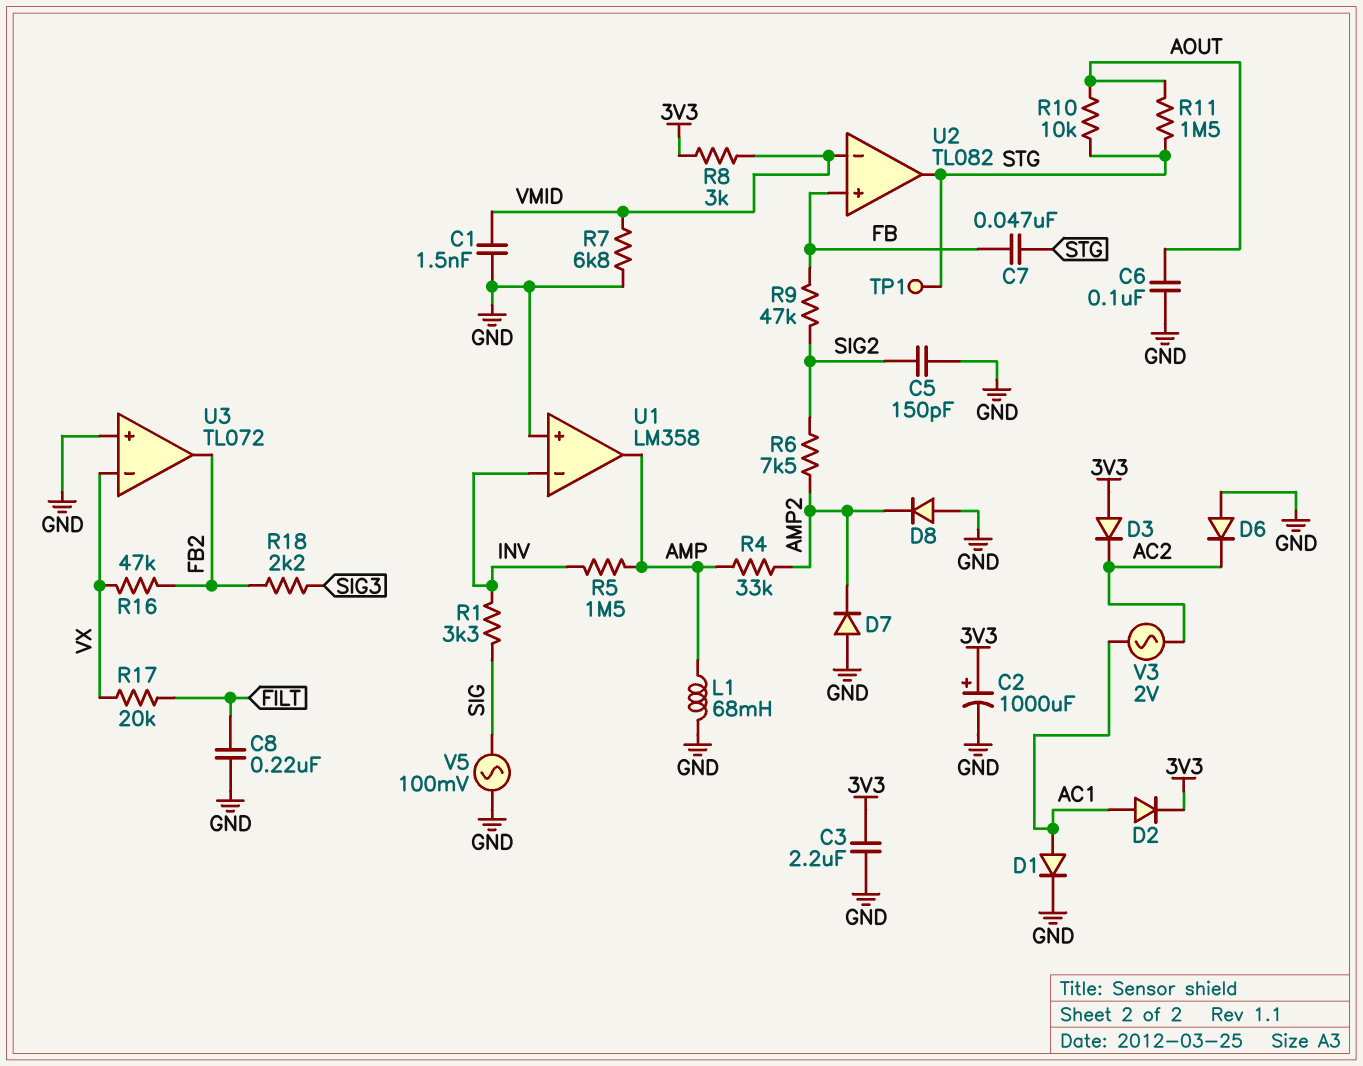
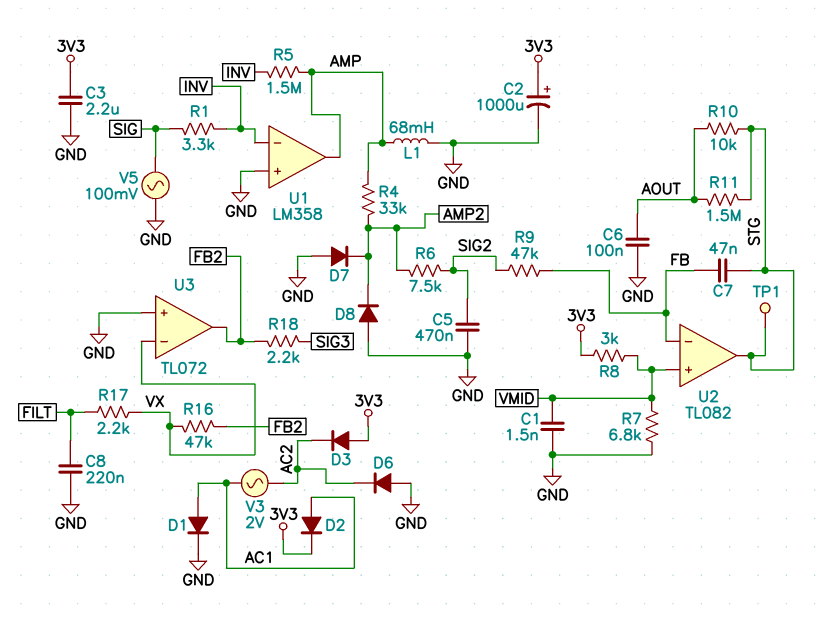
C5: 150pF (GND, SIG2) -> 470nF (GND, SIG2)
R17: 20k (FILT, VX) -> 2.2k (FILT, VX)
U2 pin in+: FB -> VMID
U2 pin in-: VMID -> FB

